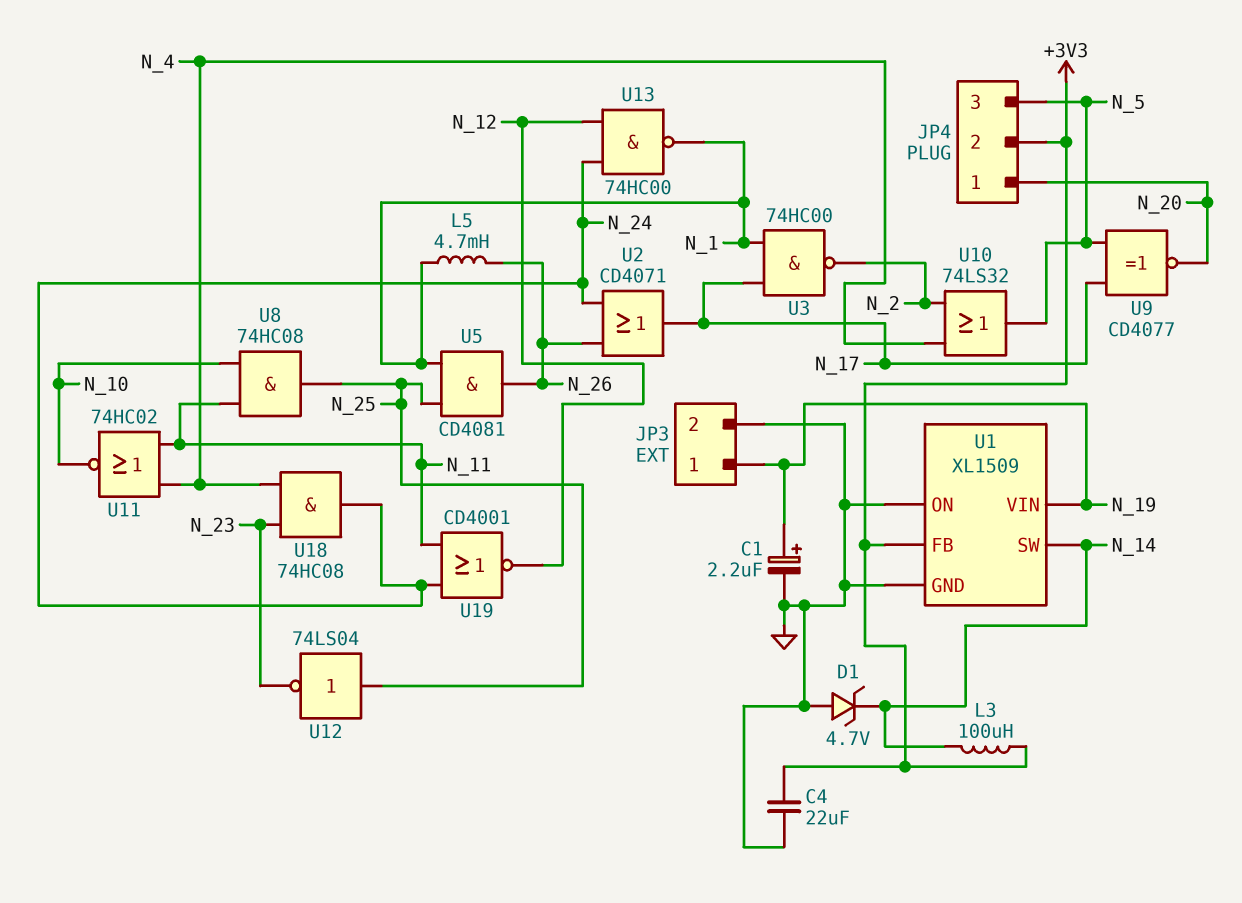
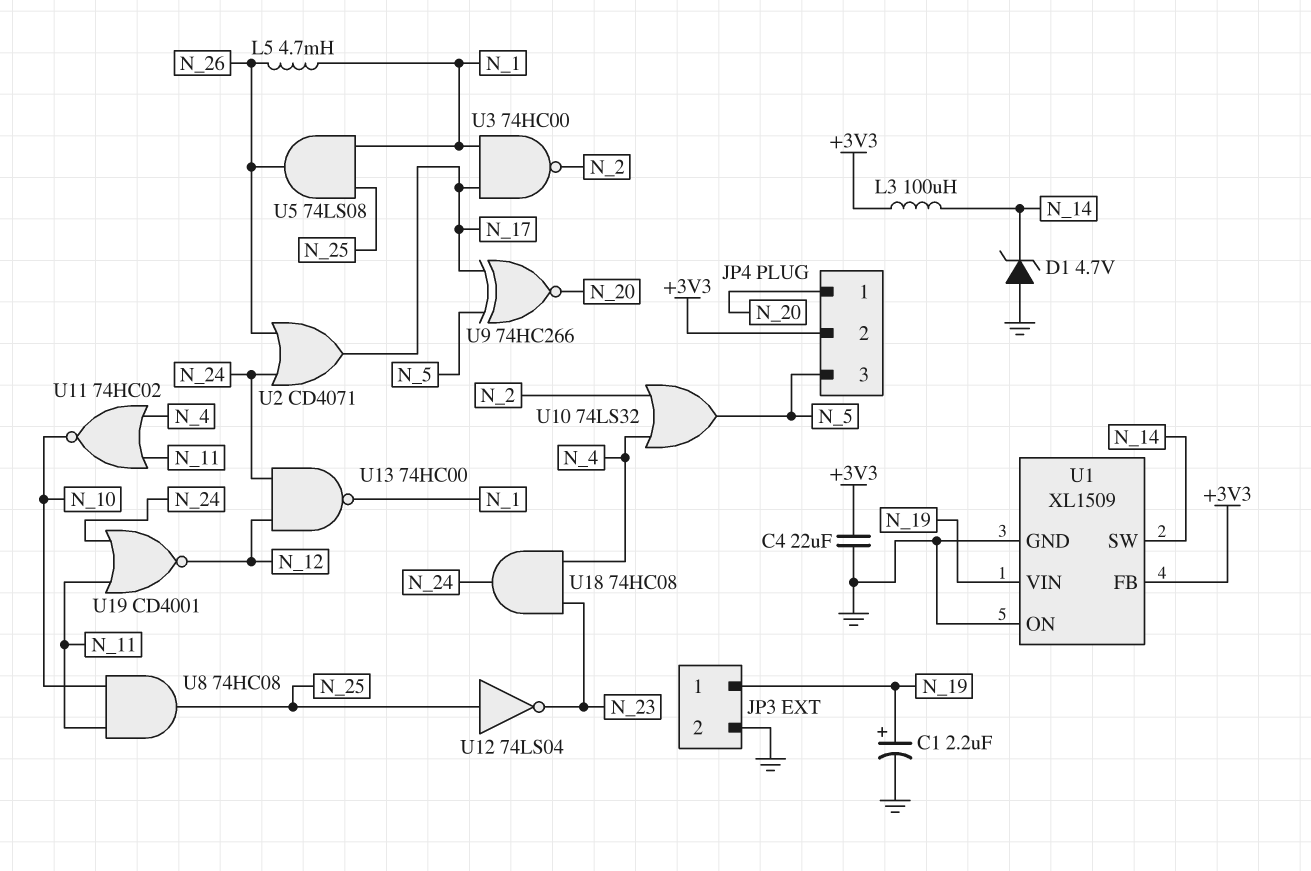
U5: AND CD4081 (in N_1, in N_25, out N_26) -> AND 74LS08 (in N_1, in N_25, out N_26)
U9: XNOR CD4077 (in N_5, in N_17, out N_20) -> XNOR 74HC266 (in N_5, in N_17, out N_20)

